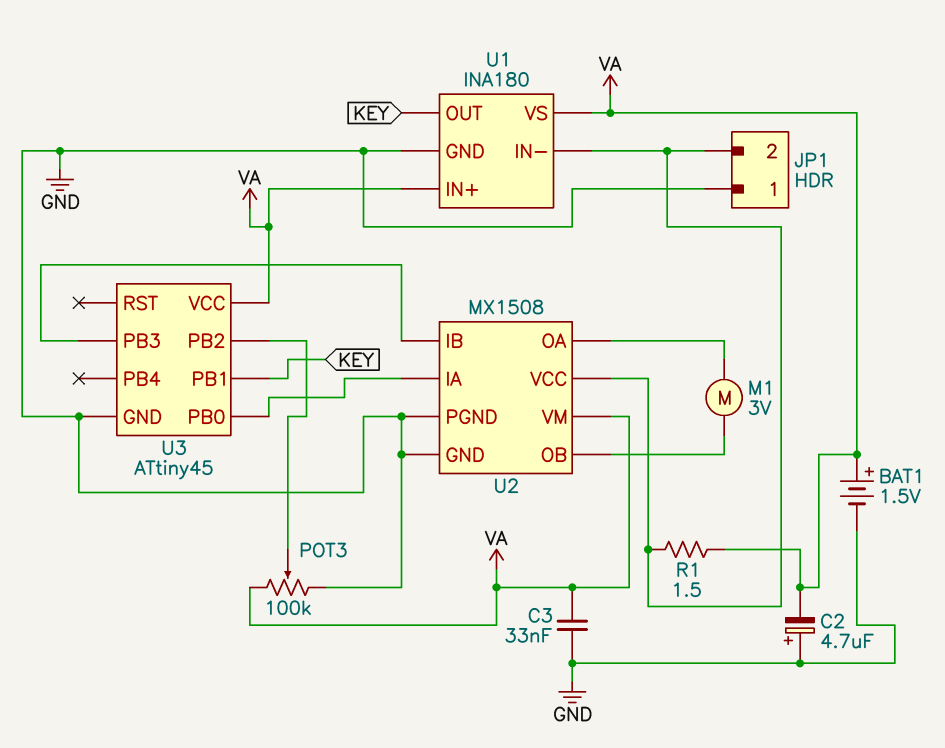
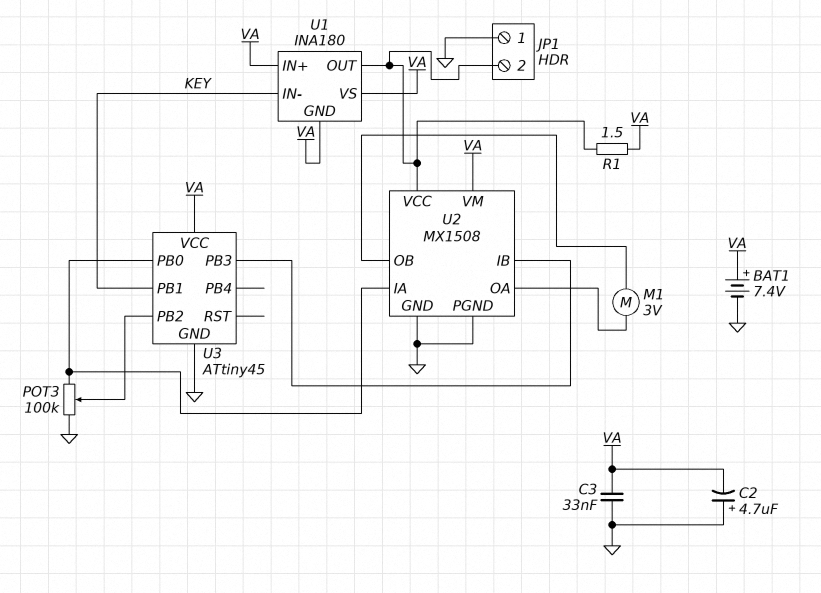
BAT1: 1.5V (plus VA, minus GND) -> 7.4V (plus VA, minus GND)
POT3: 100k (GND, VA, wiper U3/PB2) -> 100k (GND, U2/IA, wiper U3/PB2)
U1 pin GND: GND -> VA
U1 pin IN-: JP1/2 -> KEY
U1 pin OUT: KEY -> JP1/2

